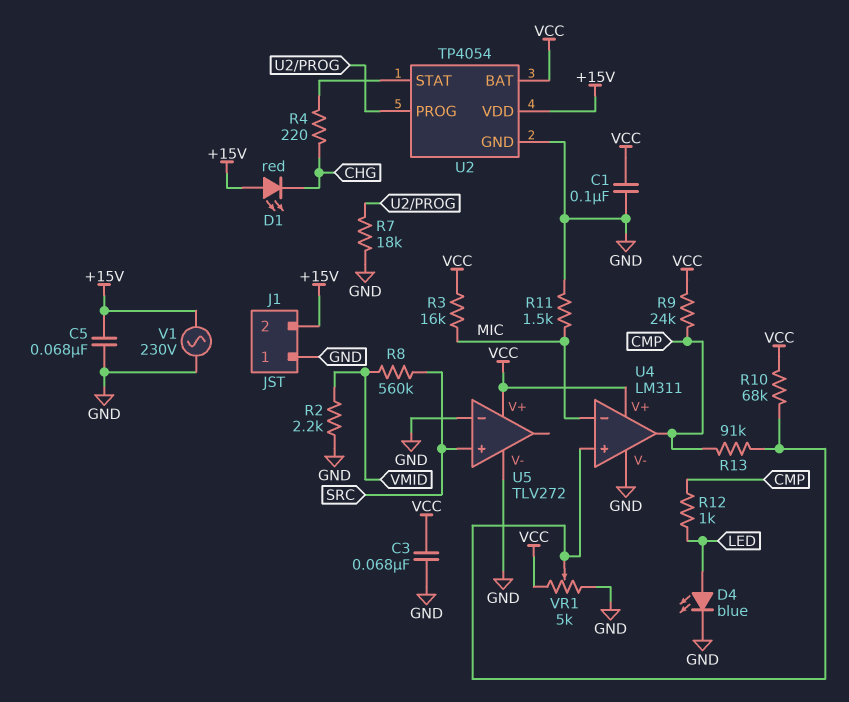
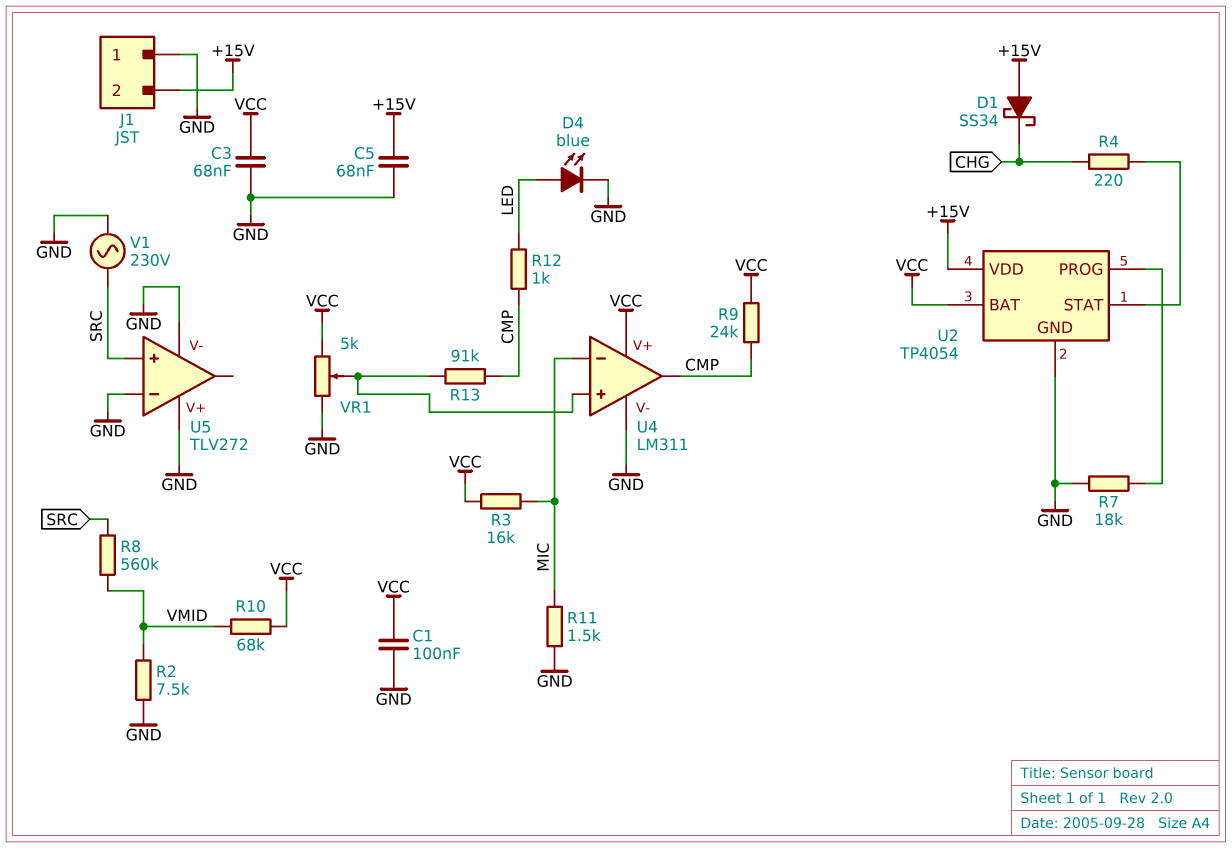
D1: LED red (A +15V, K CHG) -> schottky SS34 (A +15V, K CHG)
R2: 2.2k (GND, VMID) -> 7.5k (GND, VMID)
R10: 68k (U4/in+, VCC) -> 68k (VCC, VMID)
U5 pin V+: VCC -> GND
V1: AC 230V (+15V, GND) -> AC 230V (GND, SRC)

